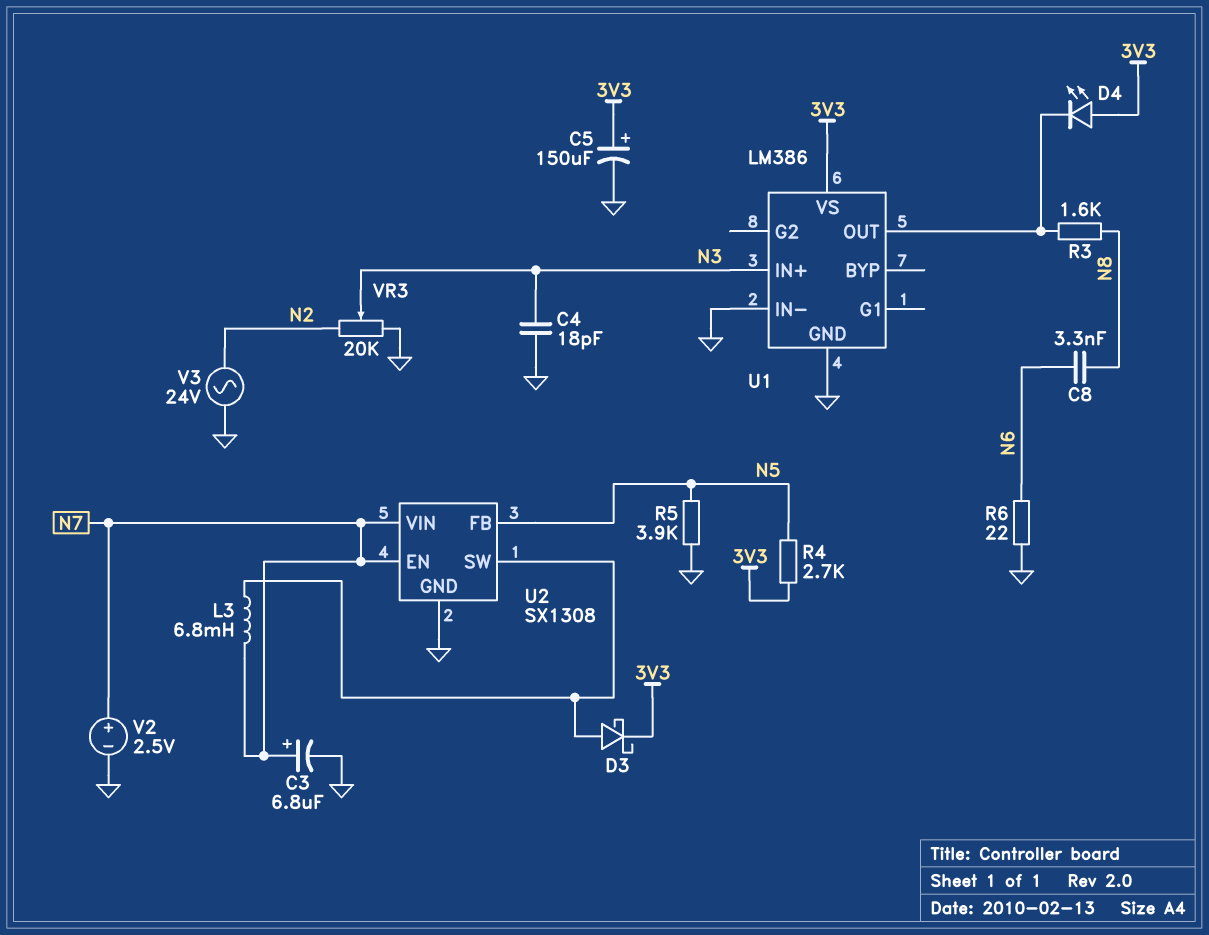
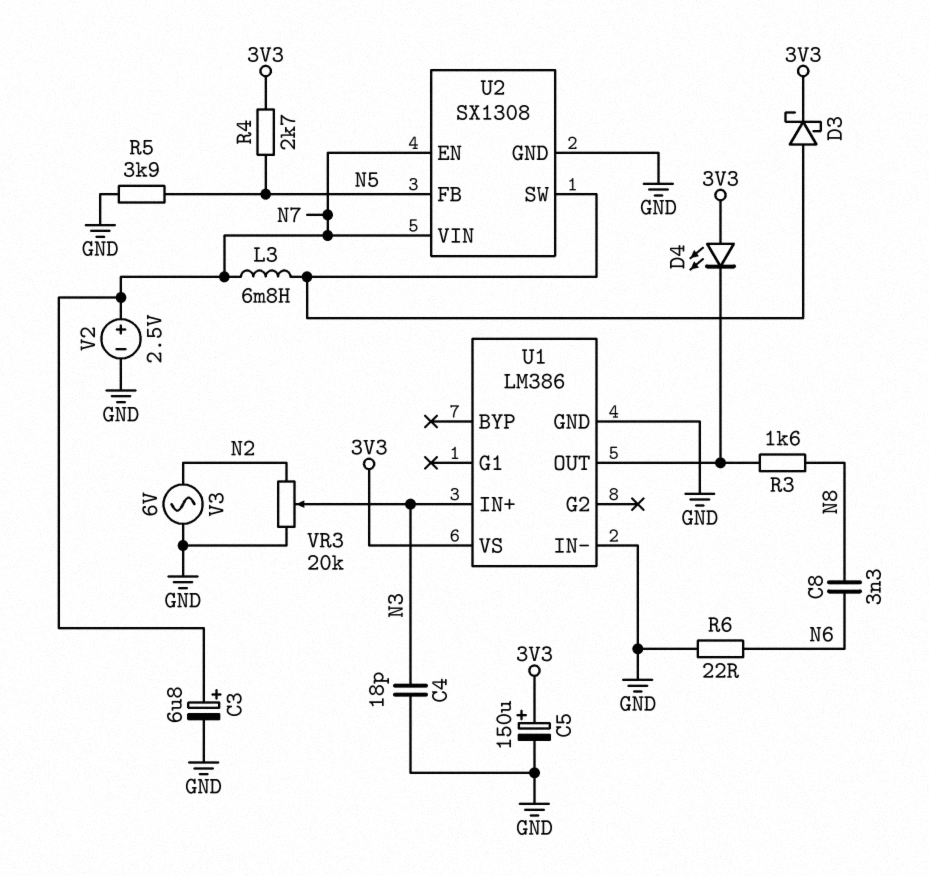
V3: AC 24V (GND, N2) -> AC 6V (GND, N2)

